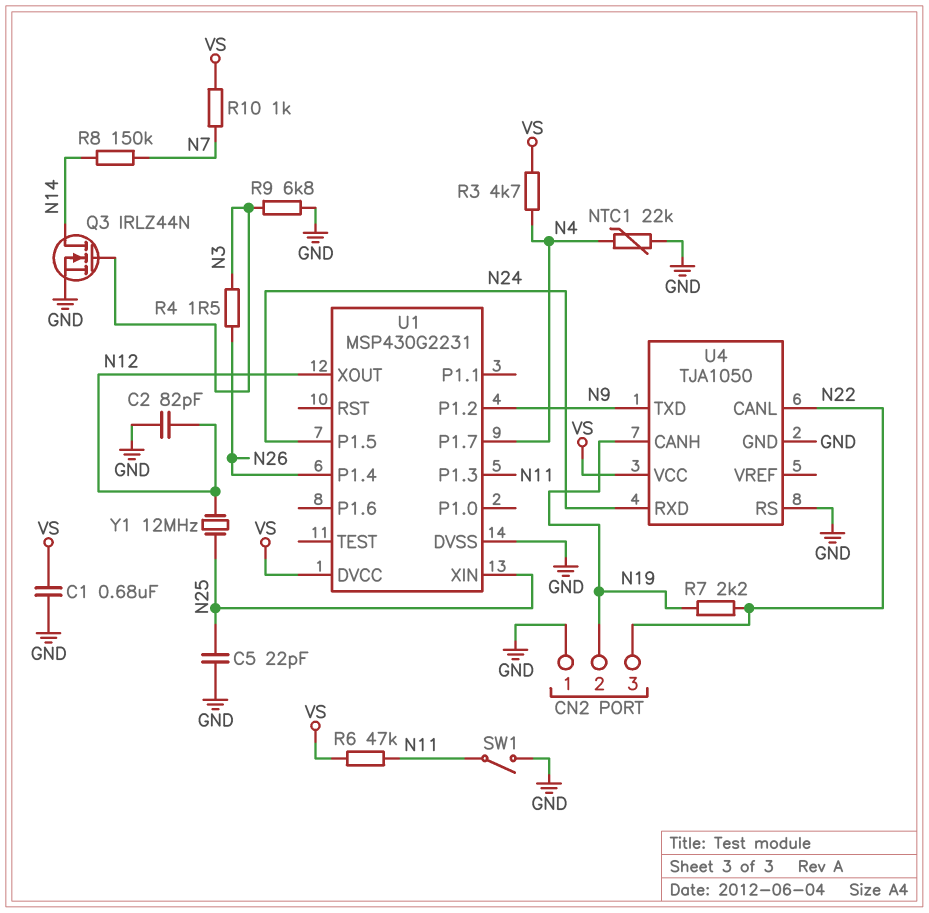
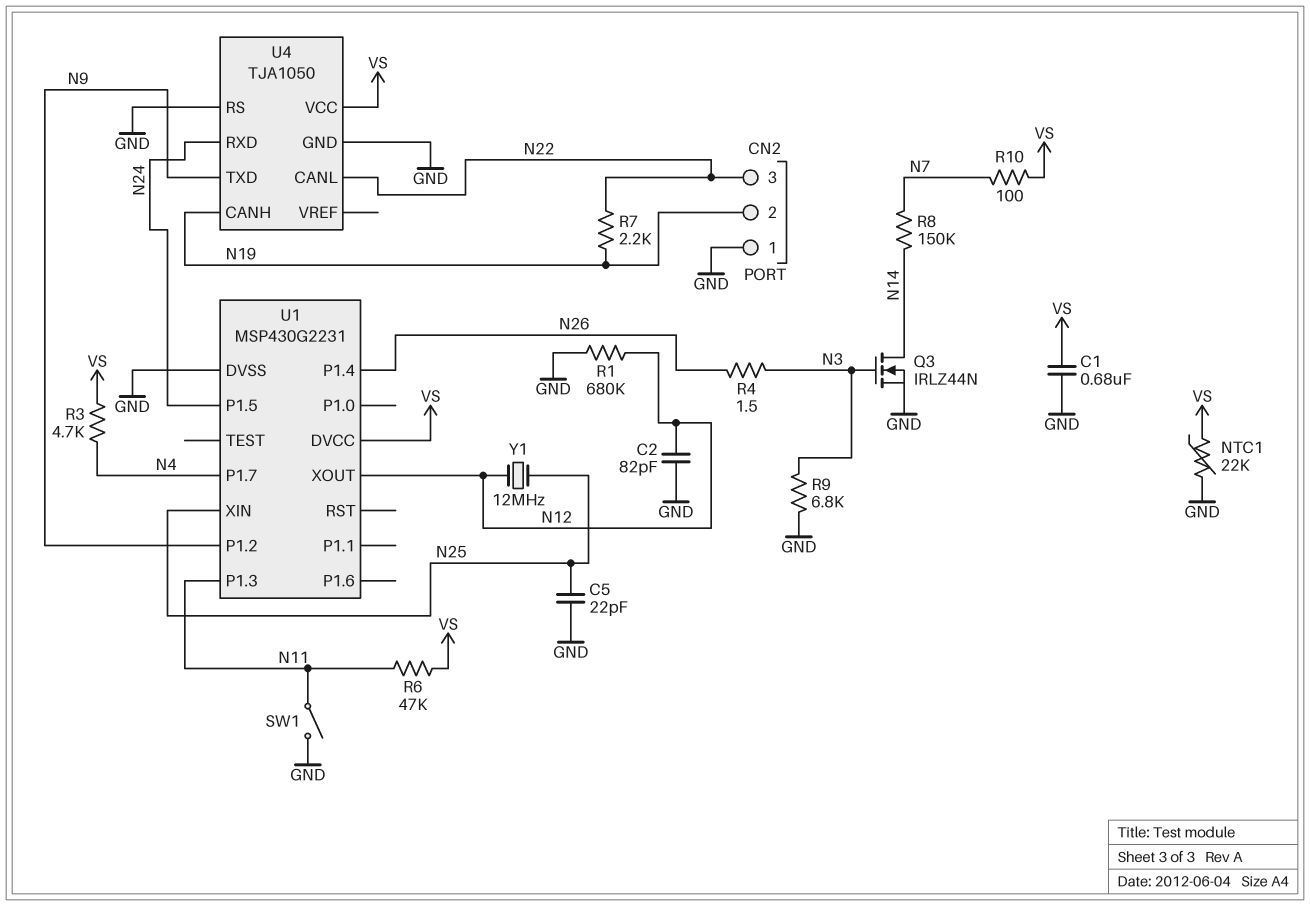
NTC1: 22k (GND, N4) -> 22k (GND, VS)
R1: none -> 680k (GND, N12)
R10: 1k (N7, VS) -> 100 (N7, VS)

